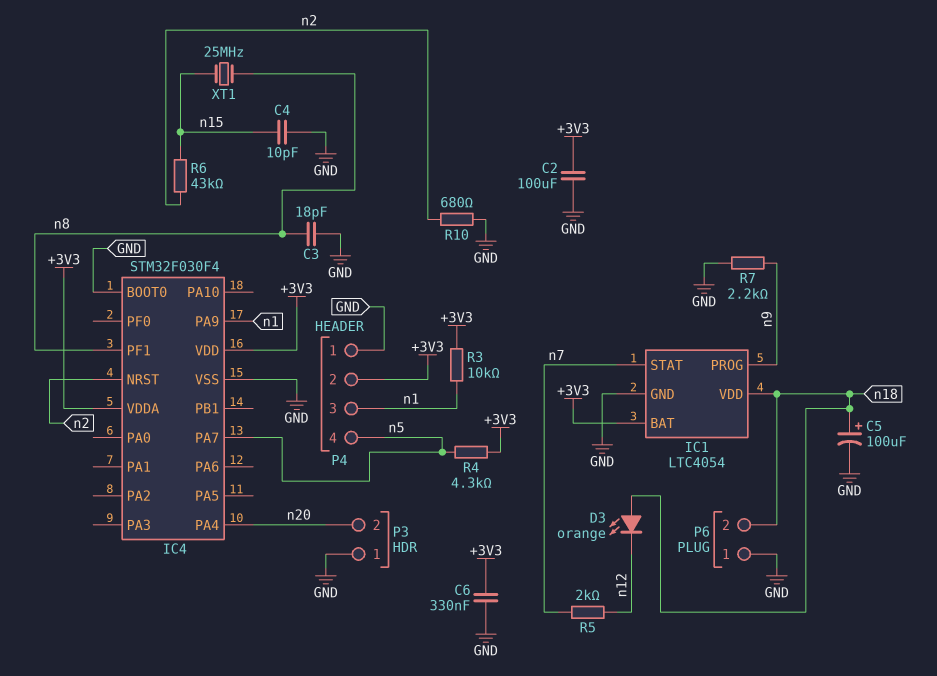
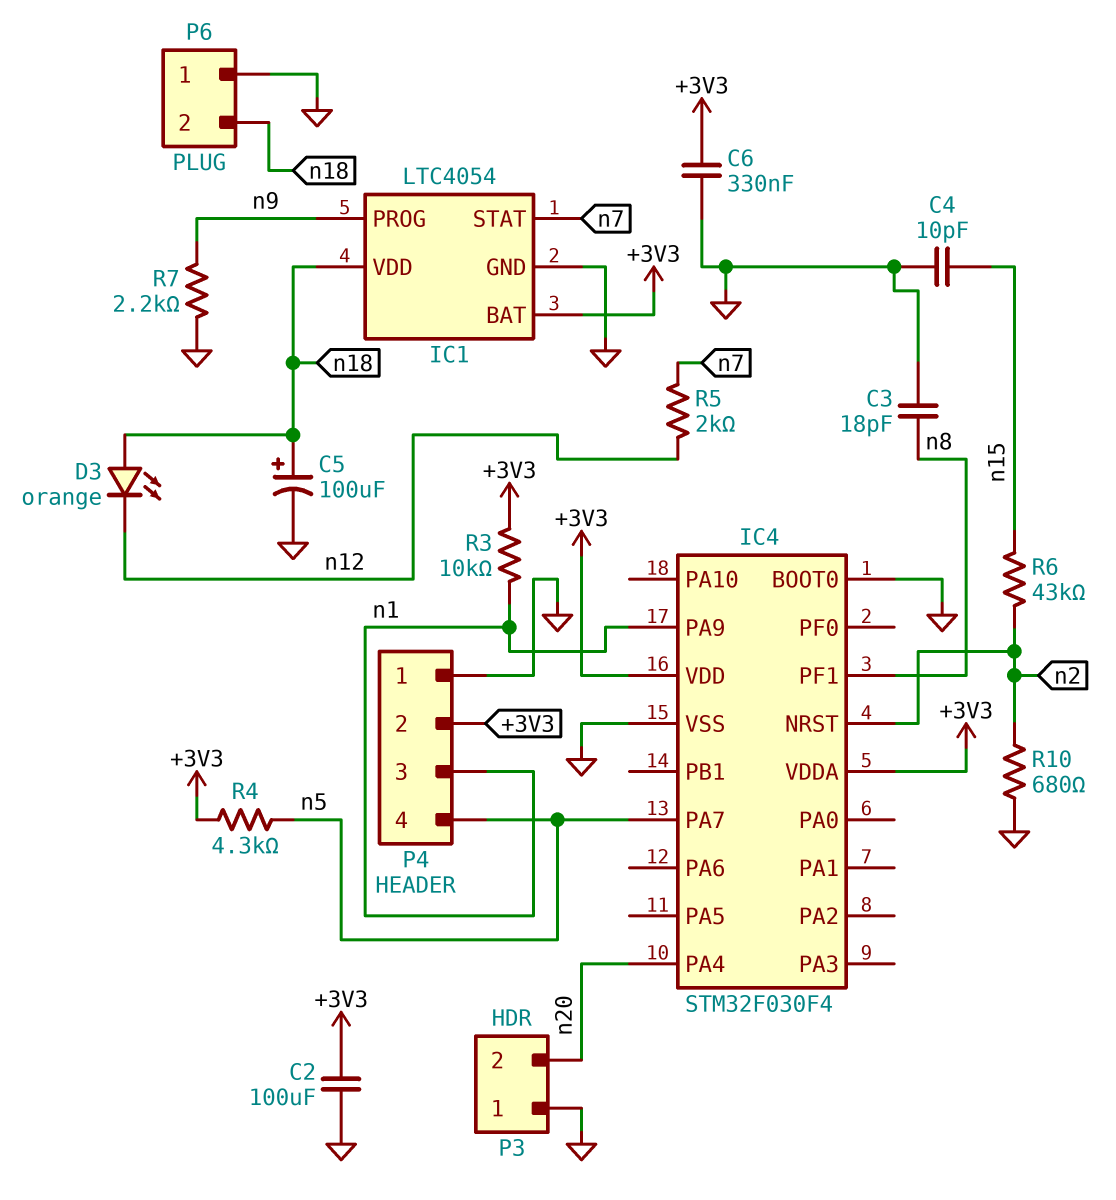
XT1: 25MHz (n8, n15) -> none

